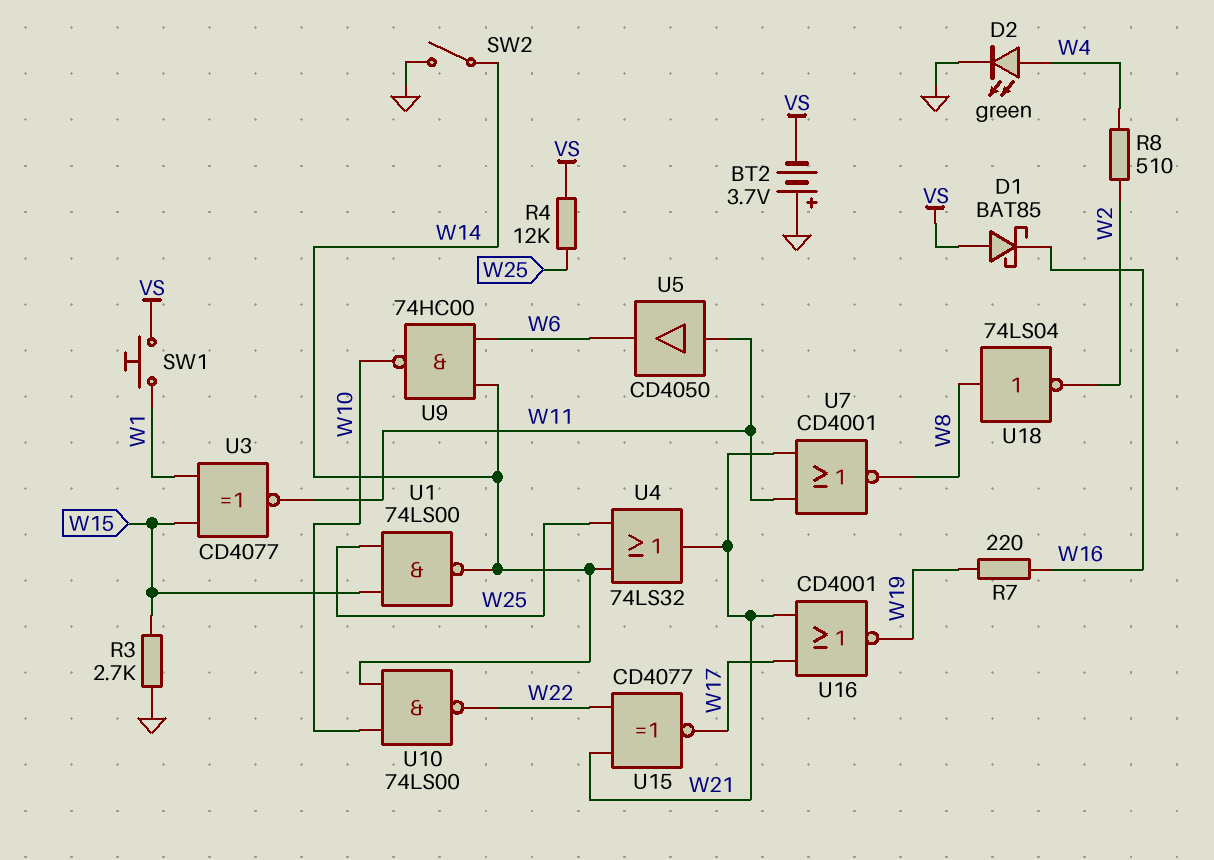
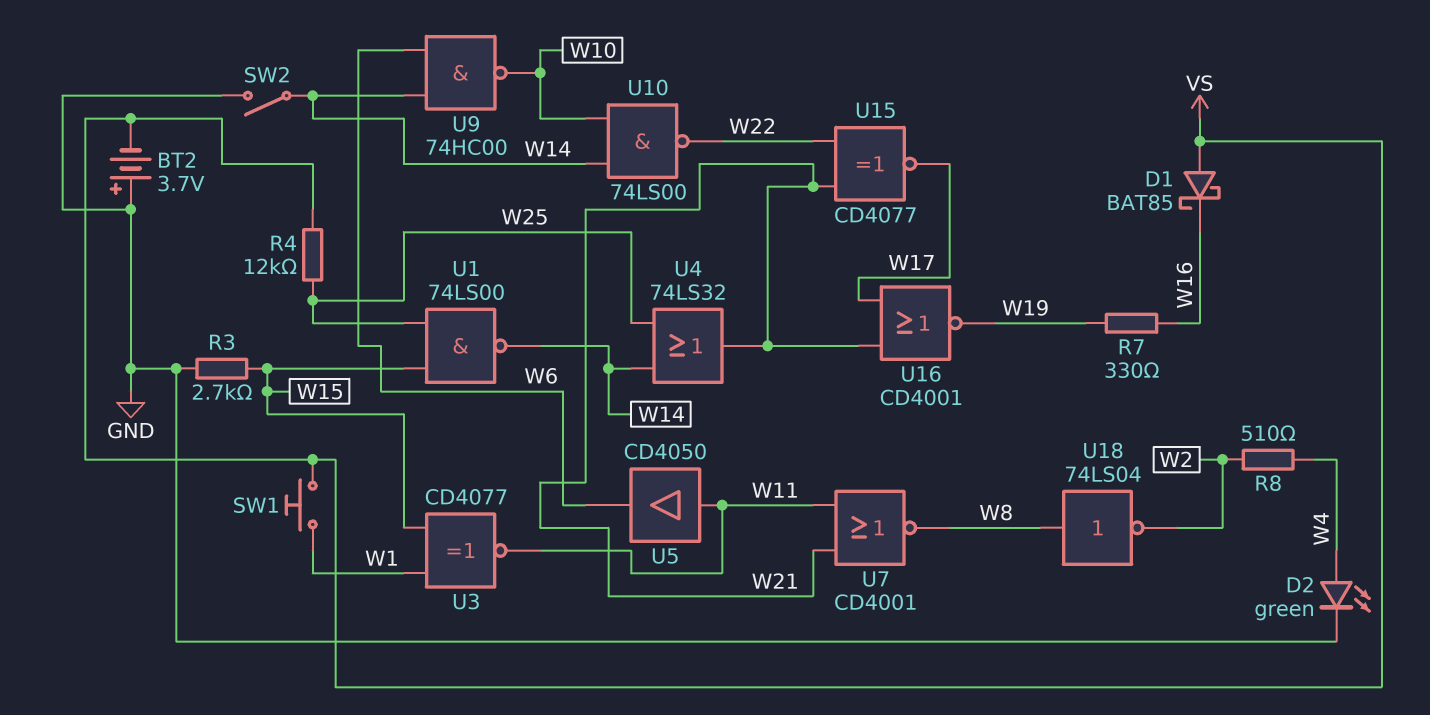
R7: 220 (W16, W19) -> 330 (W16, W19)

